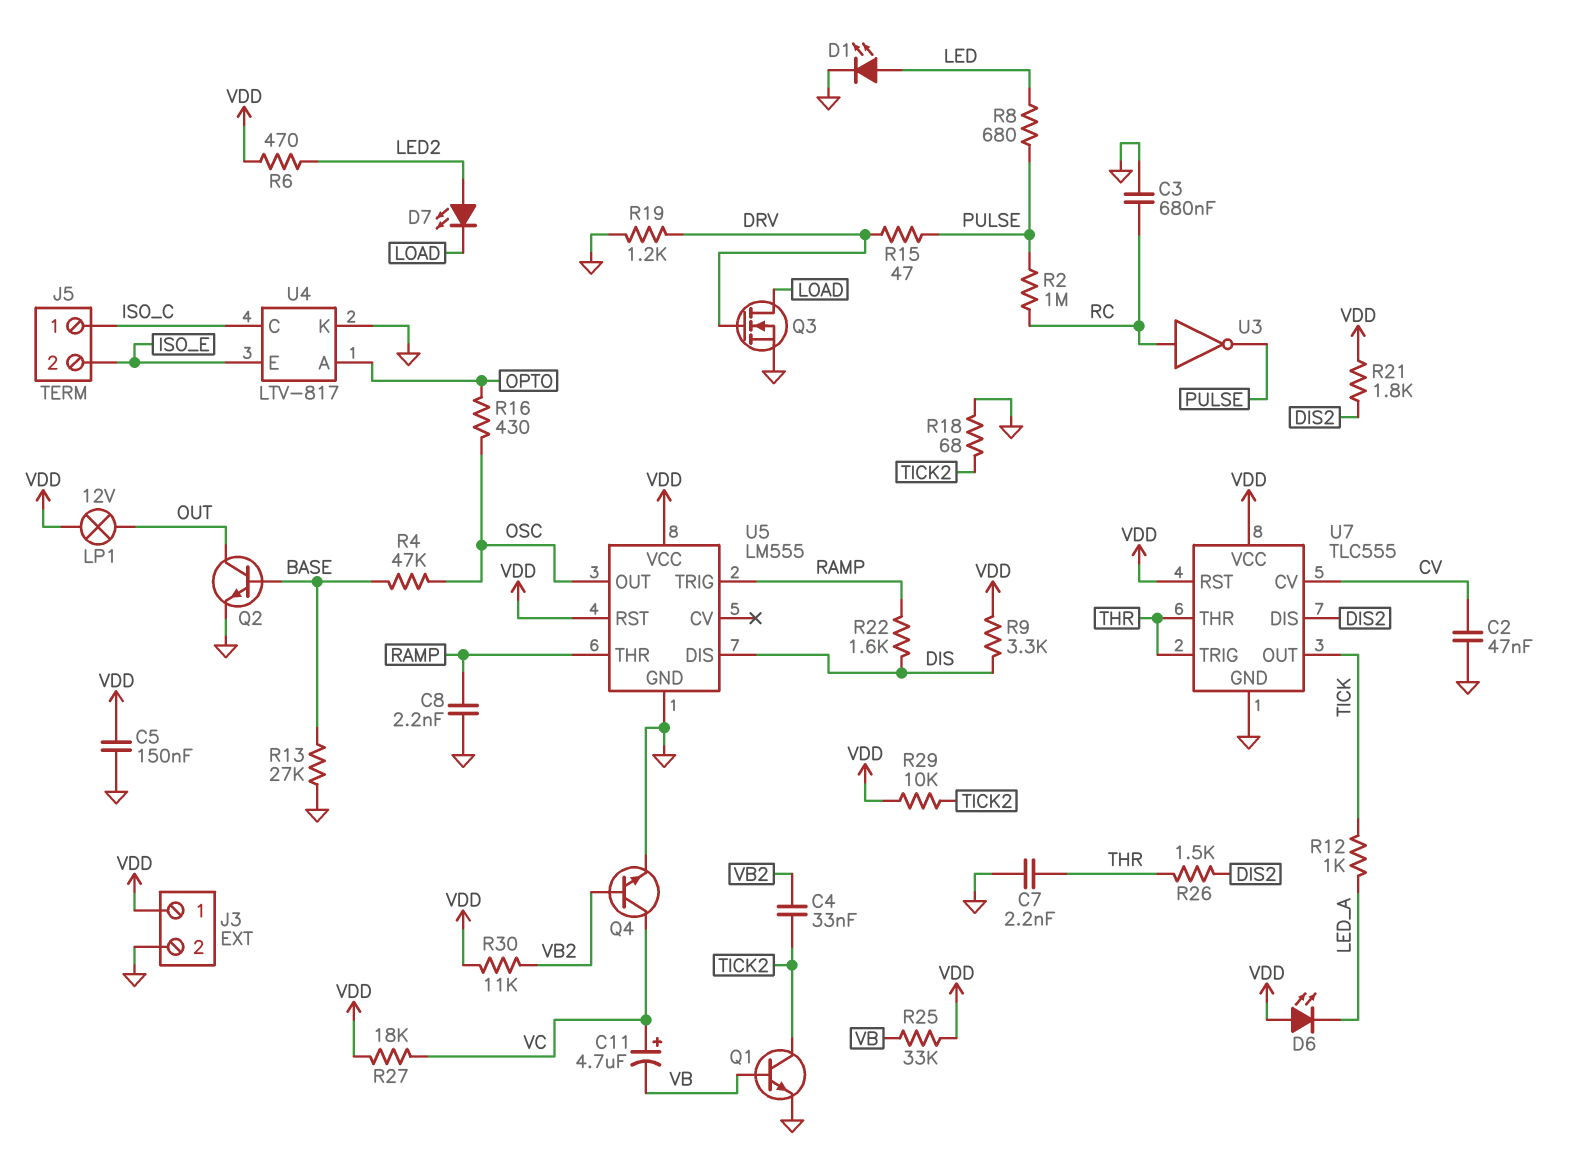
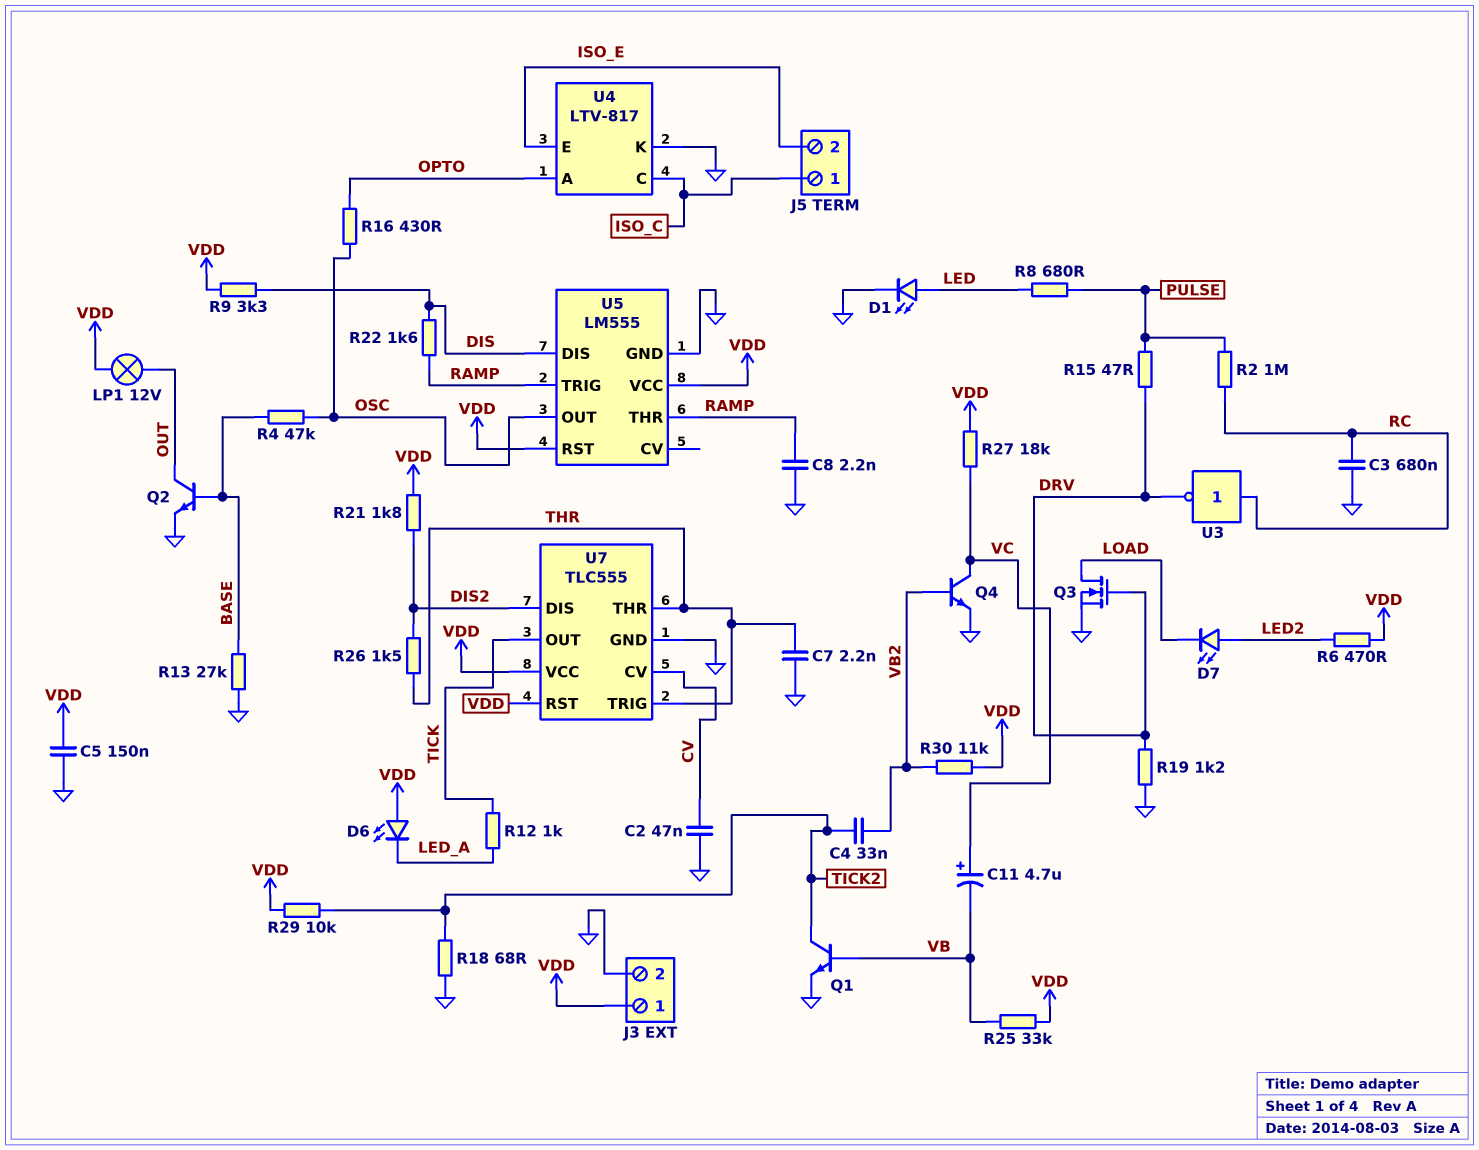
U3: NOT (in RC, out PULSE) -> NOT (in RC, out DRV)

